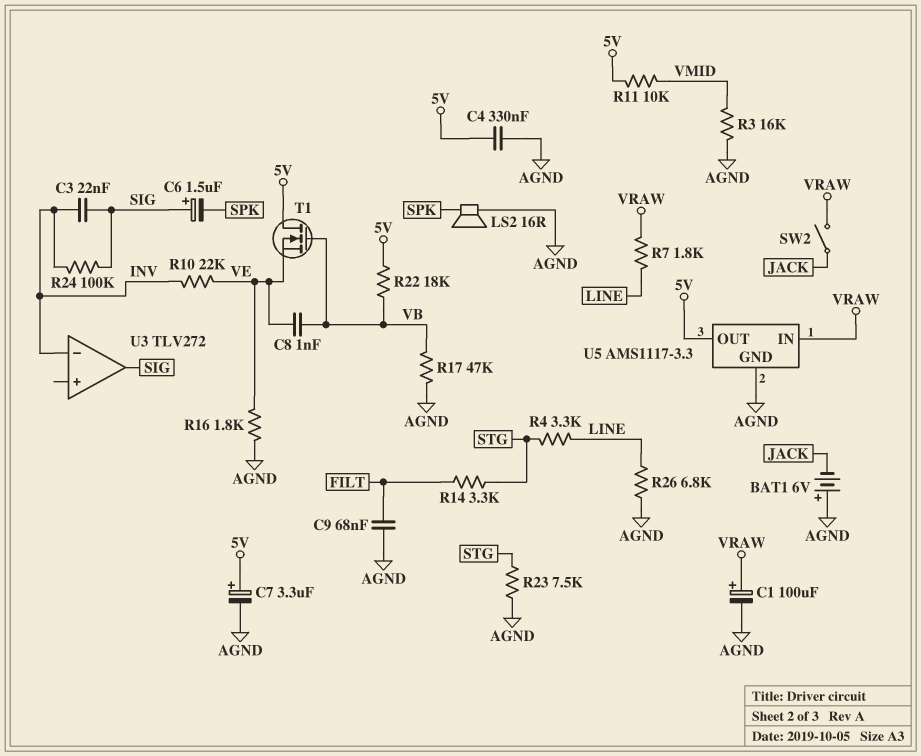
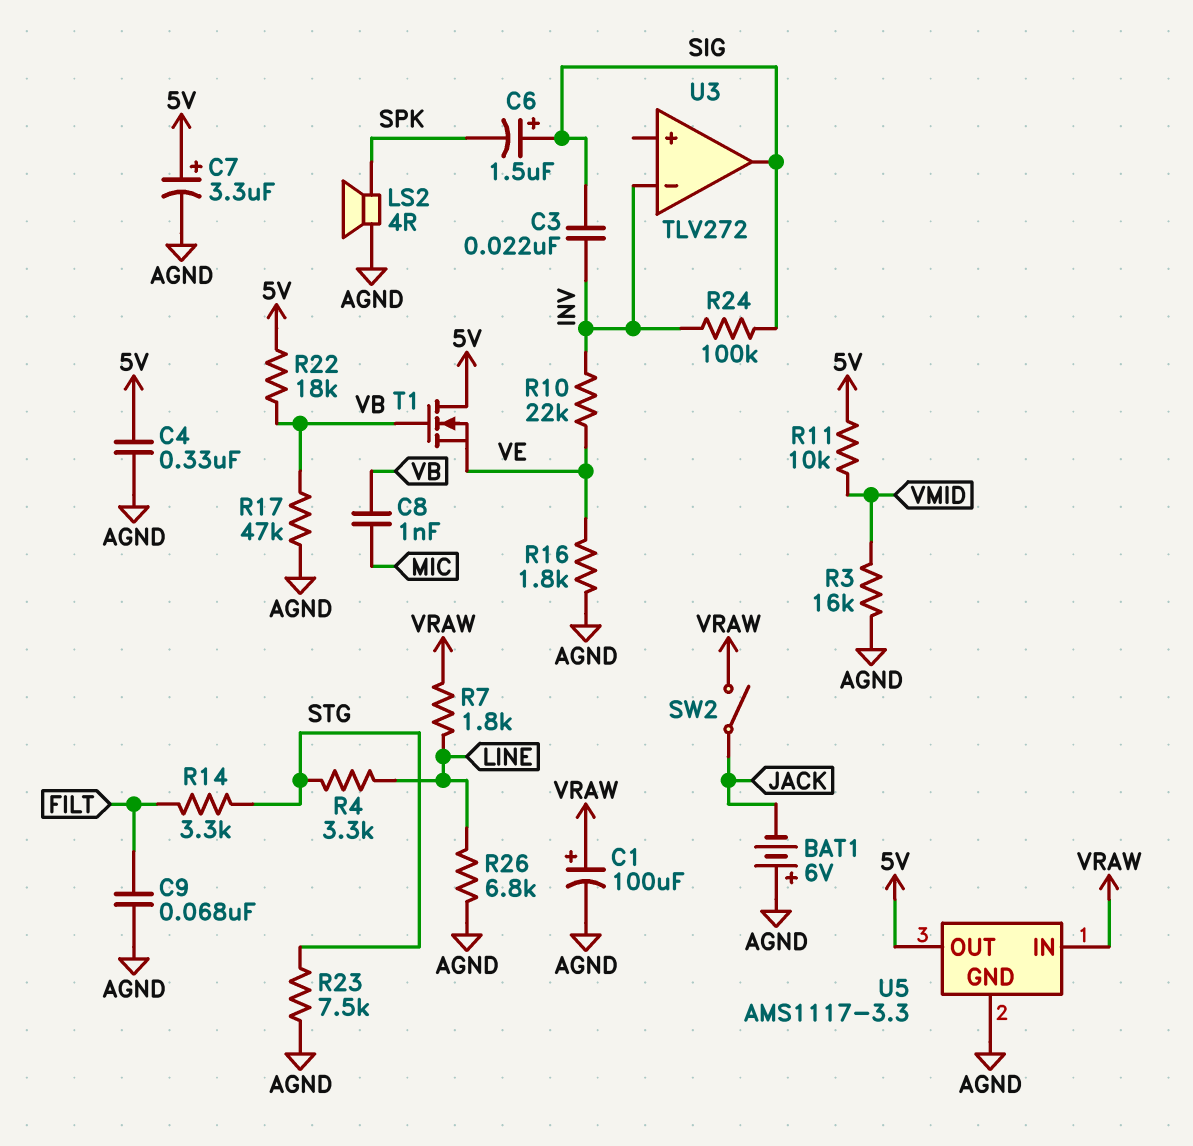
C8: 1nF (VB, VE) -> 1nF (MIC, VB)
LS2: speaker 16R (AGND, SPK) -> speaker 4R (AGND, SPK)

